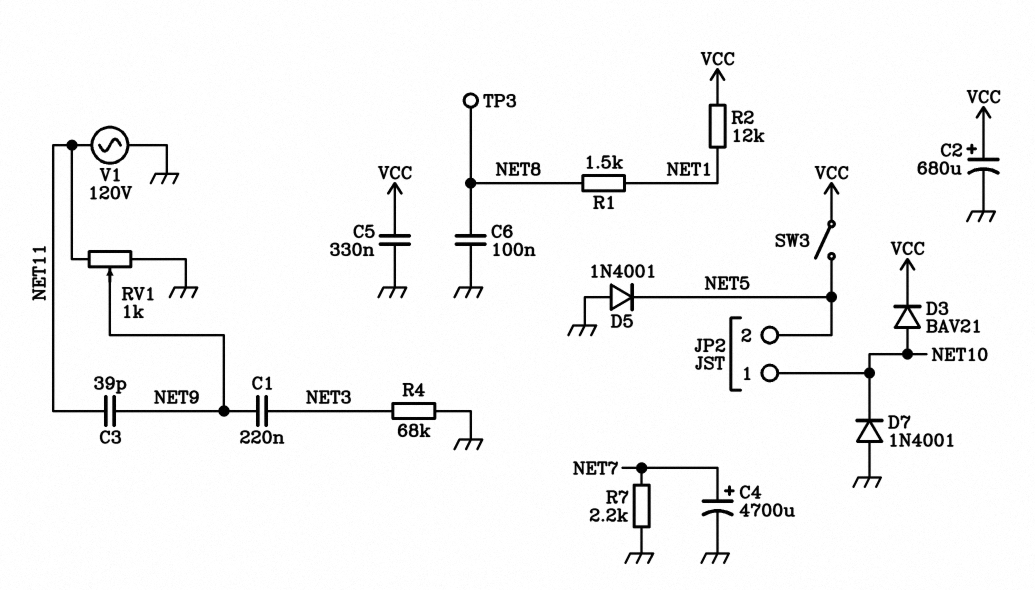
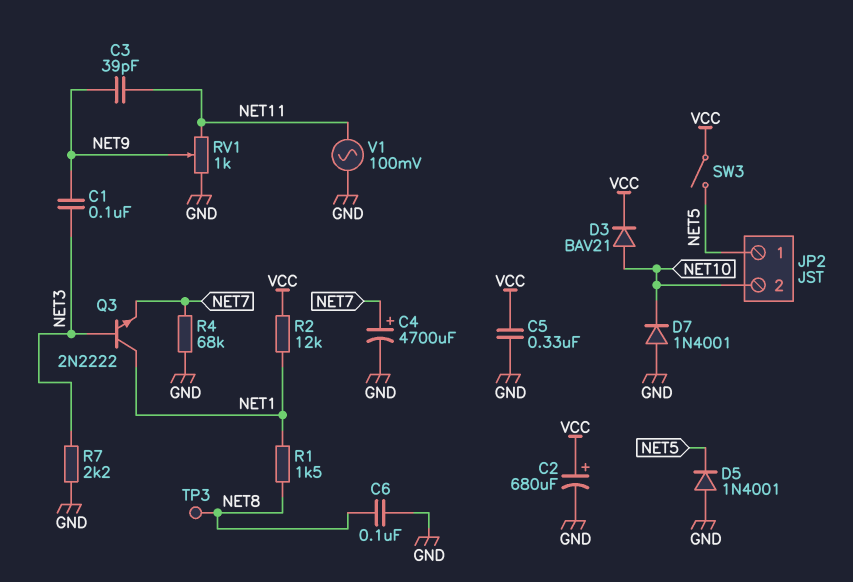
C1: 220nF (NET3, NET9) -> 100nF (NET3, NET9)
JP2 pin 1: NET10 -> NET5
JP2 pin 2: NET5 -> NET10
Q3: none -> NPN 2N2222 (B NET3, C NET1, E NET7)
R4: 68k (GND, NET3) -> 68k (GND, NET7)
R7: 2.2k (GND, NET7) -> 2.2k (GND, NET3)
V1: AC 120V (GND, NET11) -> AC 100mV (GND, NET11)

